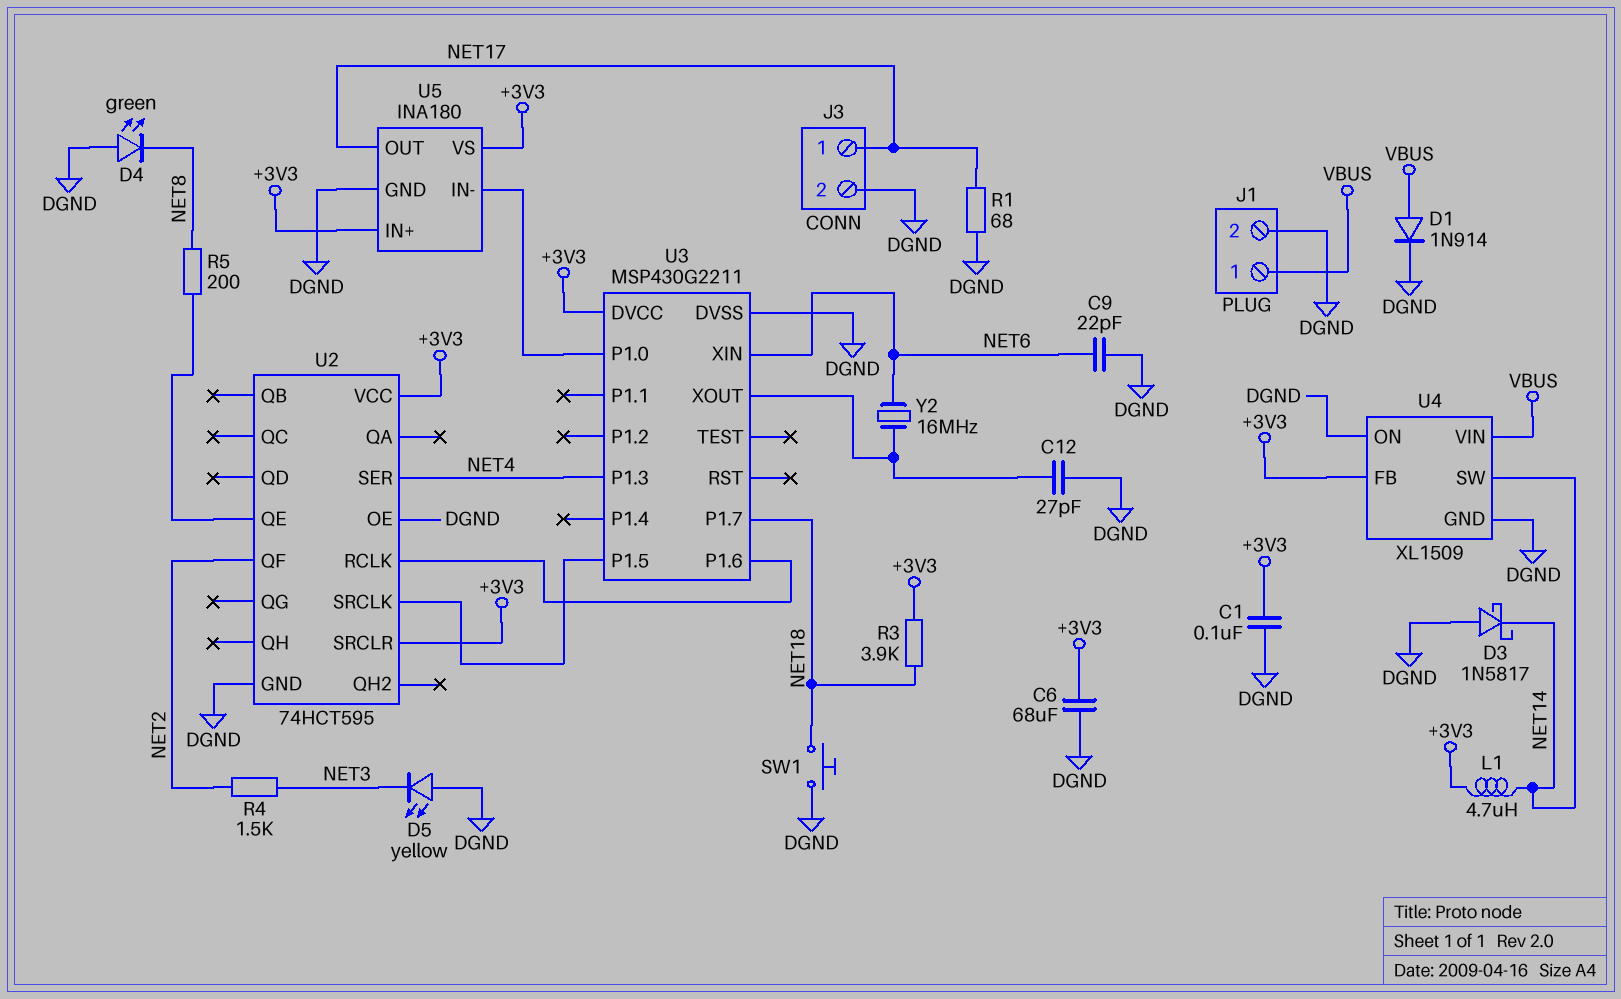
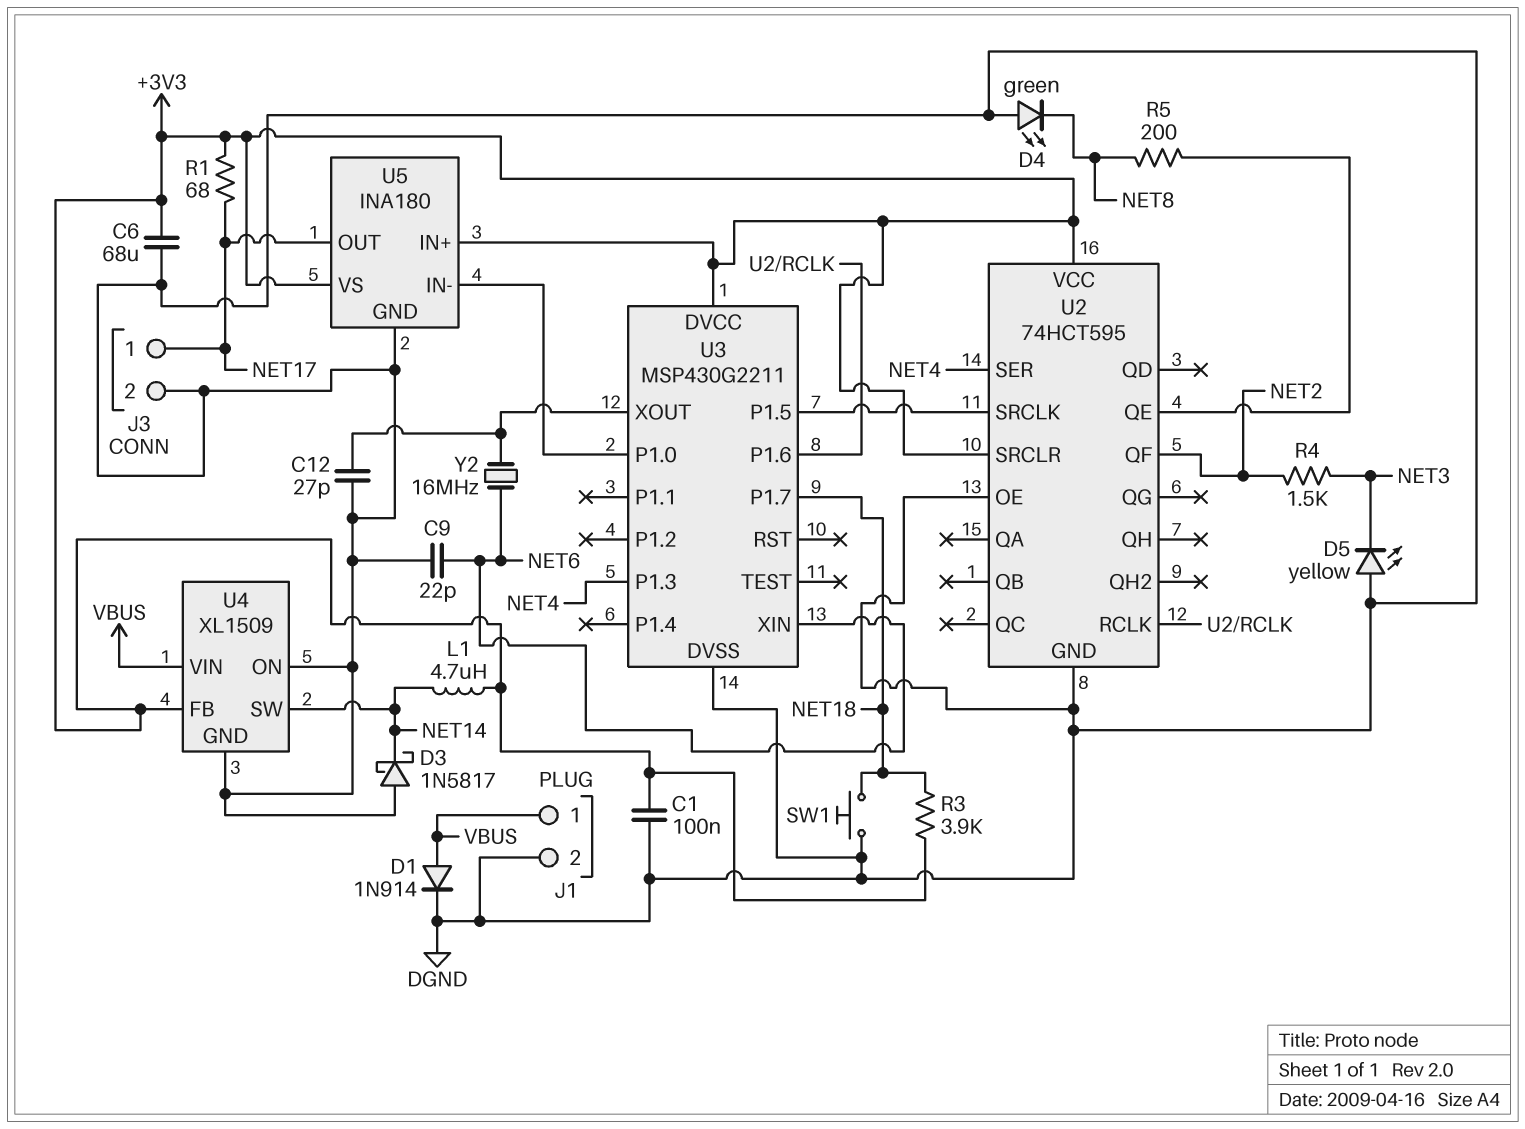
R1: 68 (DGND, NET17) -> 68 (+3V3, NET17)

